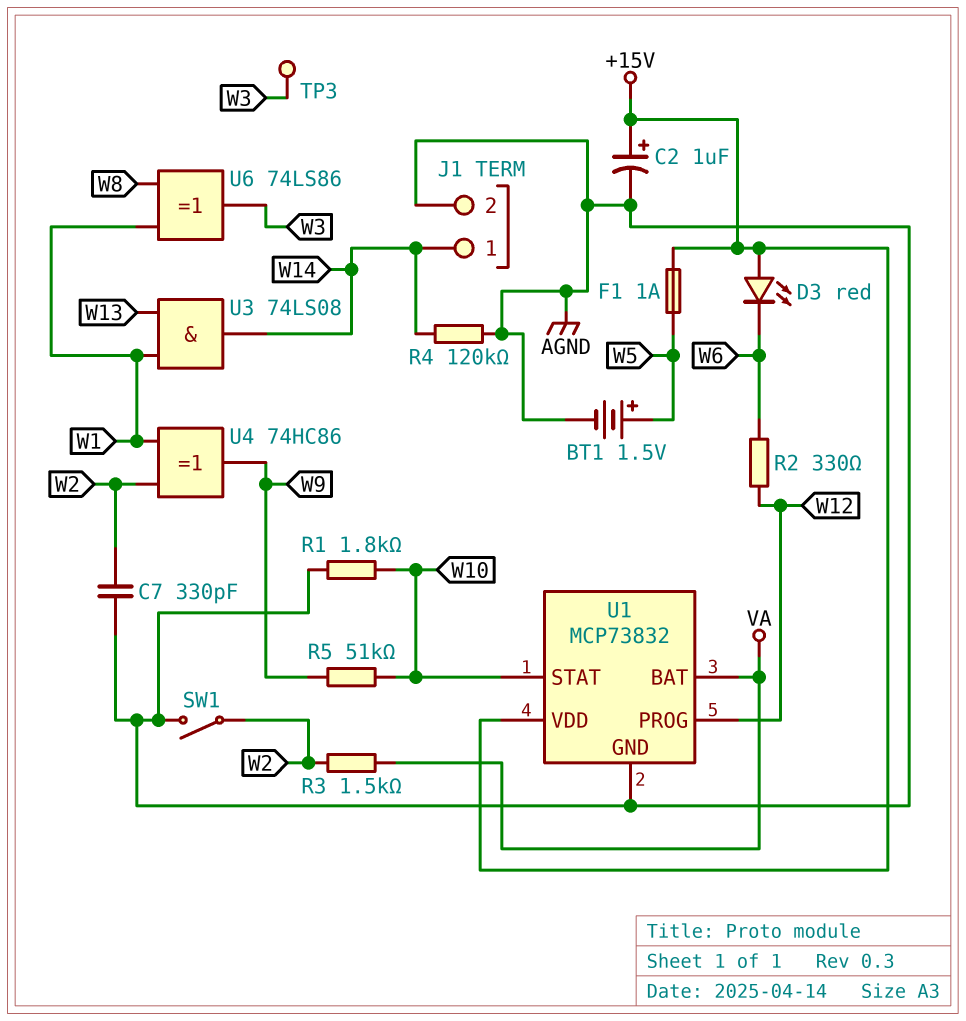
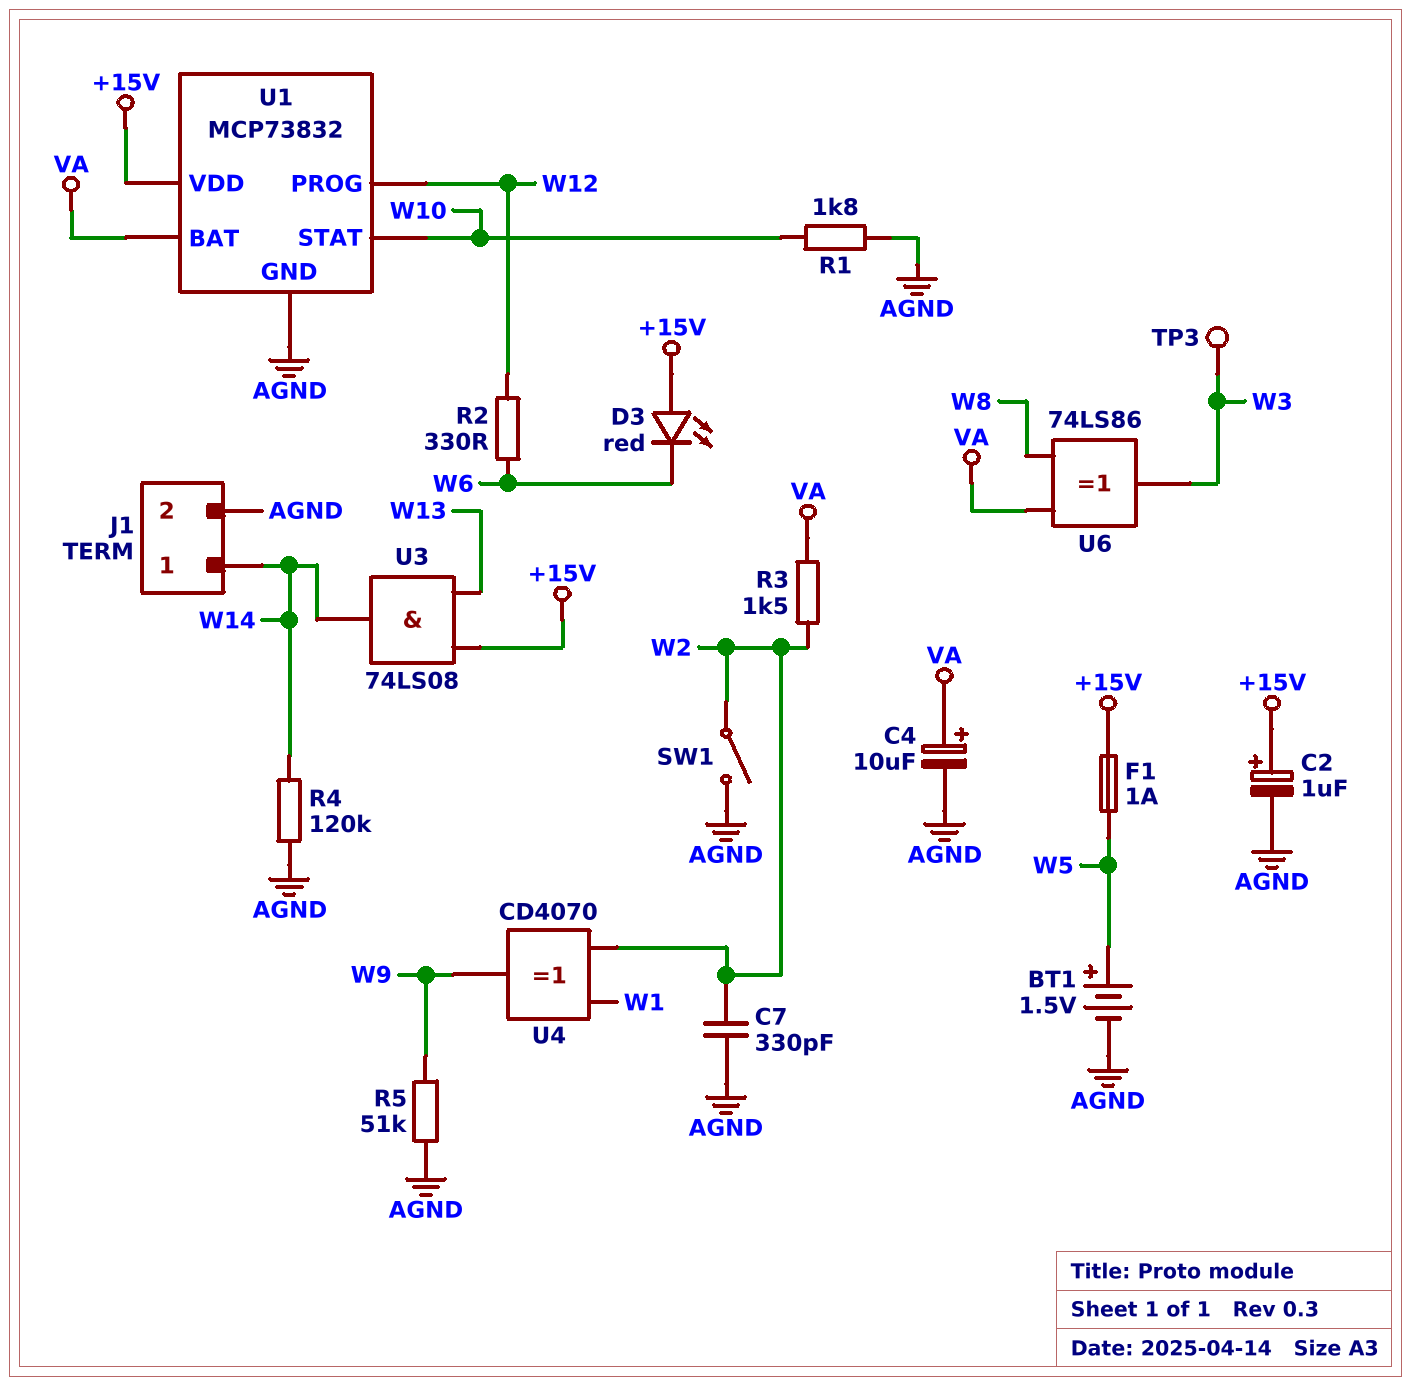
C4: none -> 10uF (plus VA, minus AGND)
R5: 51k (W9, W10) -> 51k (AGND, W9)
U3: AND 74LS08 (in W1, in W13, out W14) -> AND 74LS08 (in +15V, in W13, out W14)
U4: XOR 74HC86 (in W1, in W2, out W9) -> XOR CD4070 (in W1, in W2, out W9)
U6: XOR 74LS86 (in W1, in W8, out W3) -> XOR 74LS86 (in VA, in W8, out W3)

